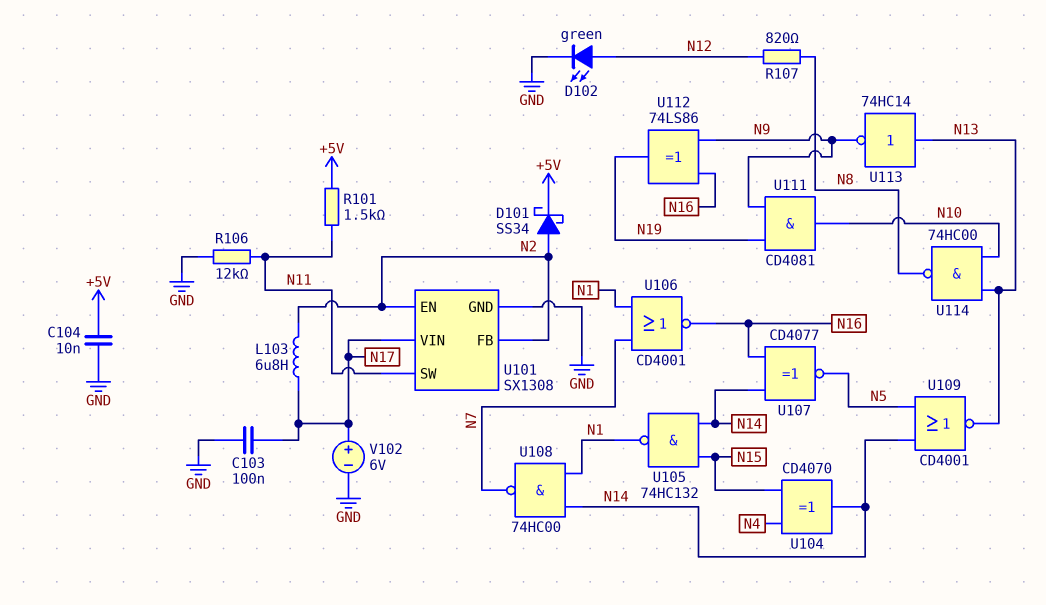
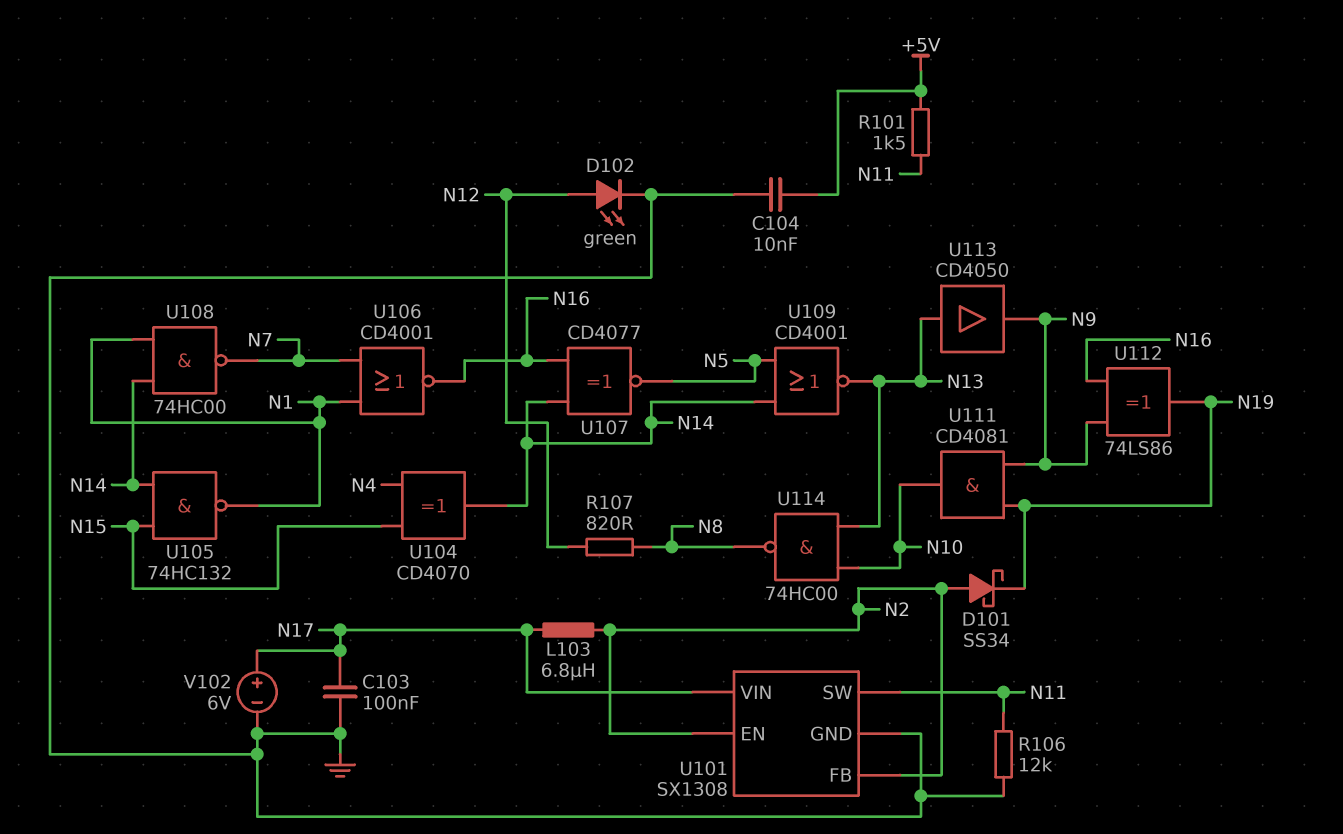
D101: schottky SS34 (A N2, K +5V) -> schottky SS34 (A N2, K N19)
U113: NOT 74HC14 (in N13, out N9) -> buffer CD4050 (in N13, out N9)

